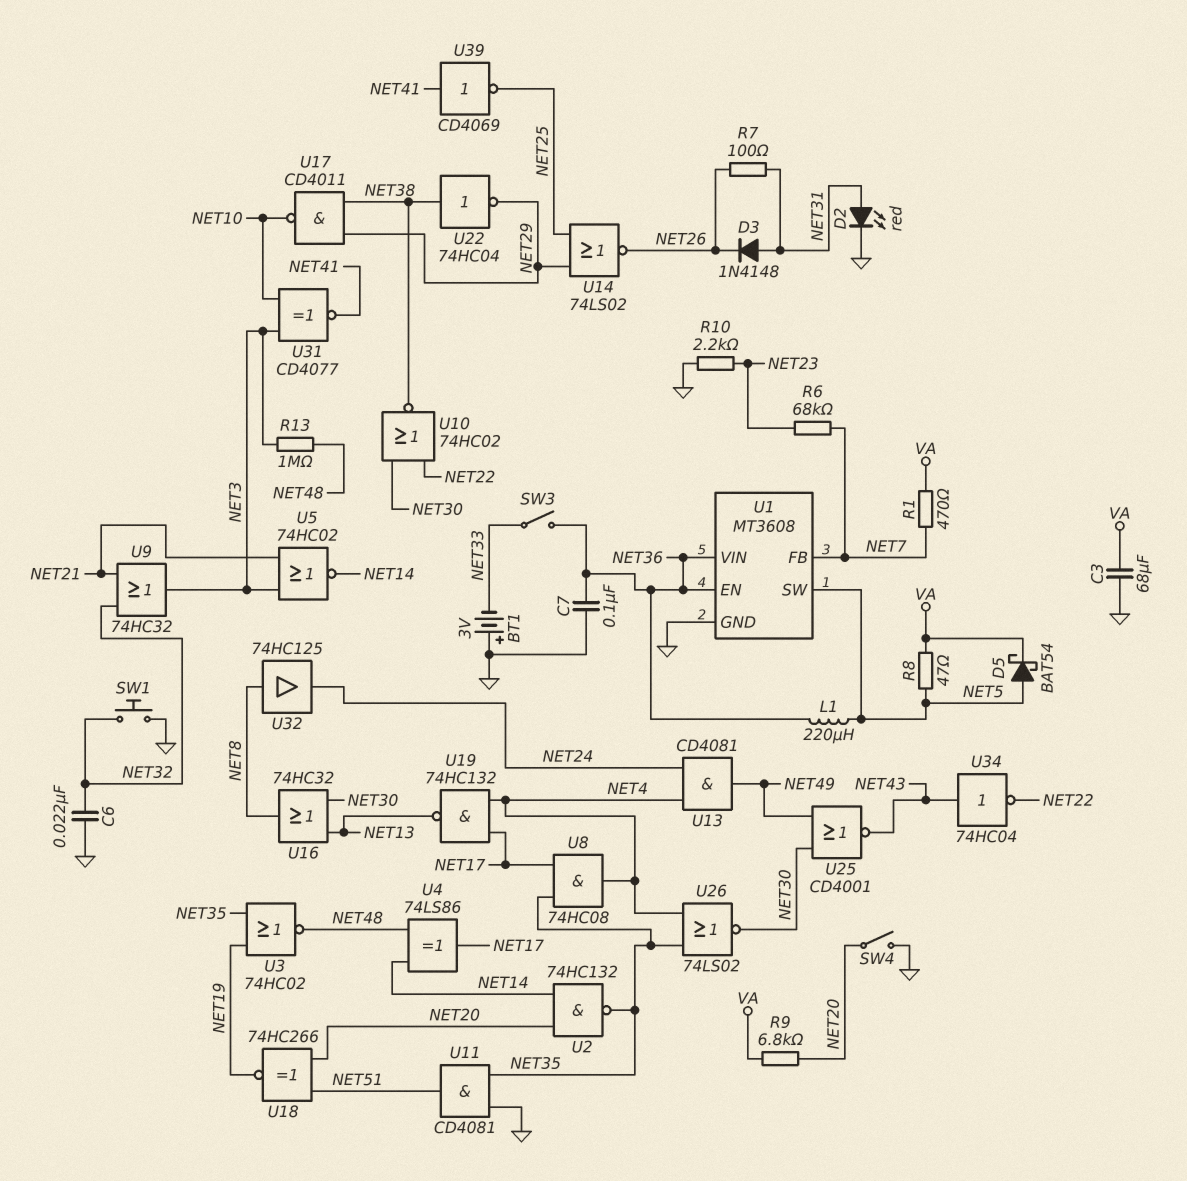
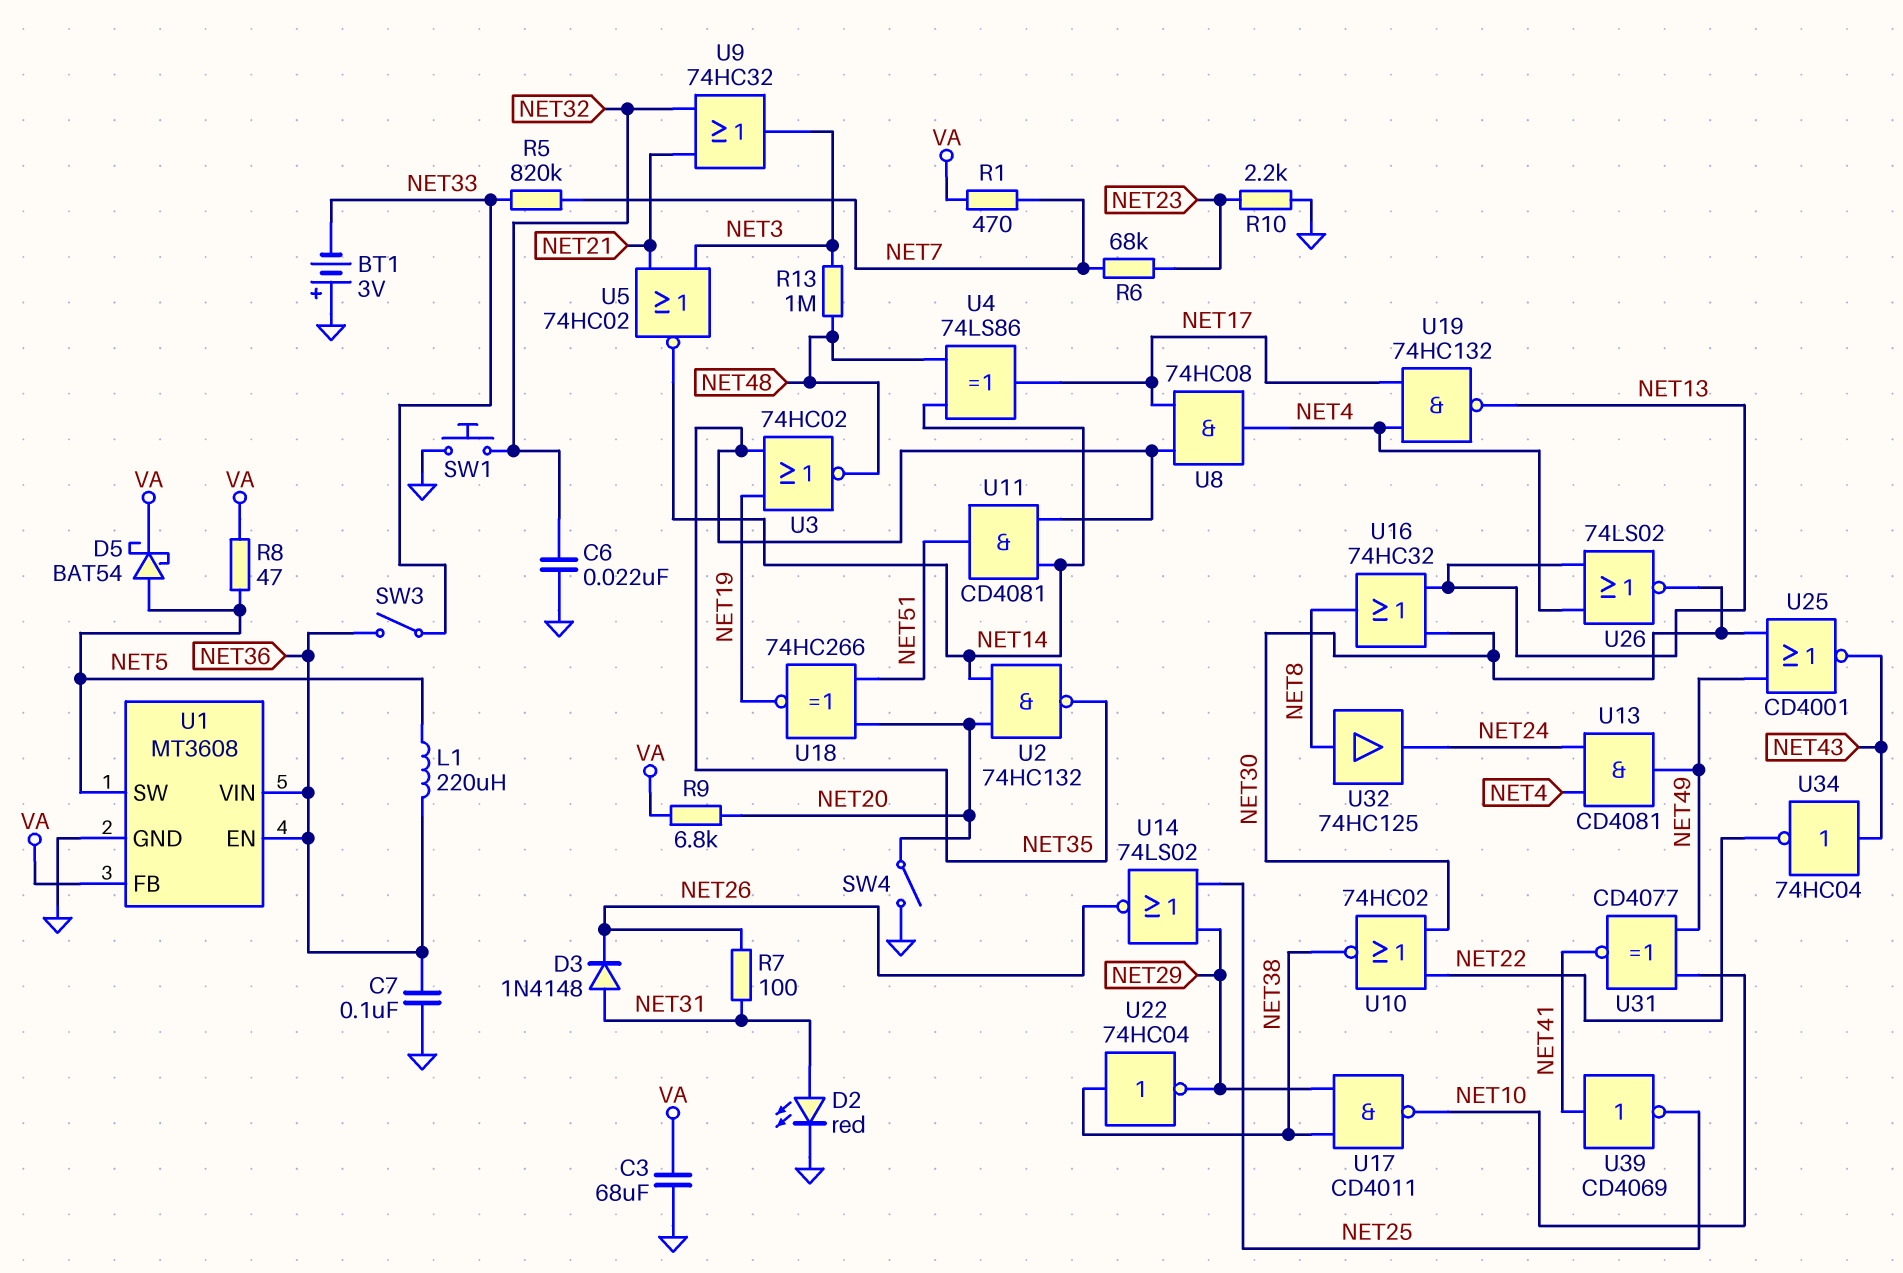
R5: none -> 820k (NET7, NET33)
U1 pin FB: NET7 -> VA
U11: AND CD4081 (in GND, in NET35, out NET51) -> AND CD4081 (in NET14, in NET35, out NET51)
U26: NOR 74LS02 (in NET4, in NET35, out NET30) -> NOR 74LS02 (in NET4, in NET13, out NET30)
U31: XNOR CD4077 (in NET3, in NET10, out NET41) -> XNOR CD4077 (in NET10, in NET49, out NET41)

